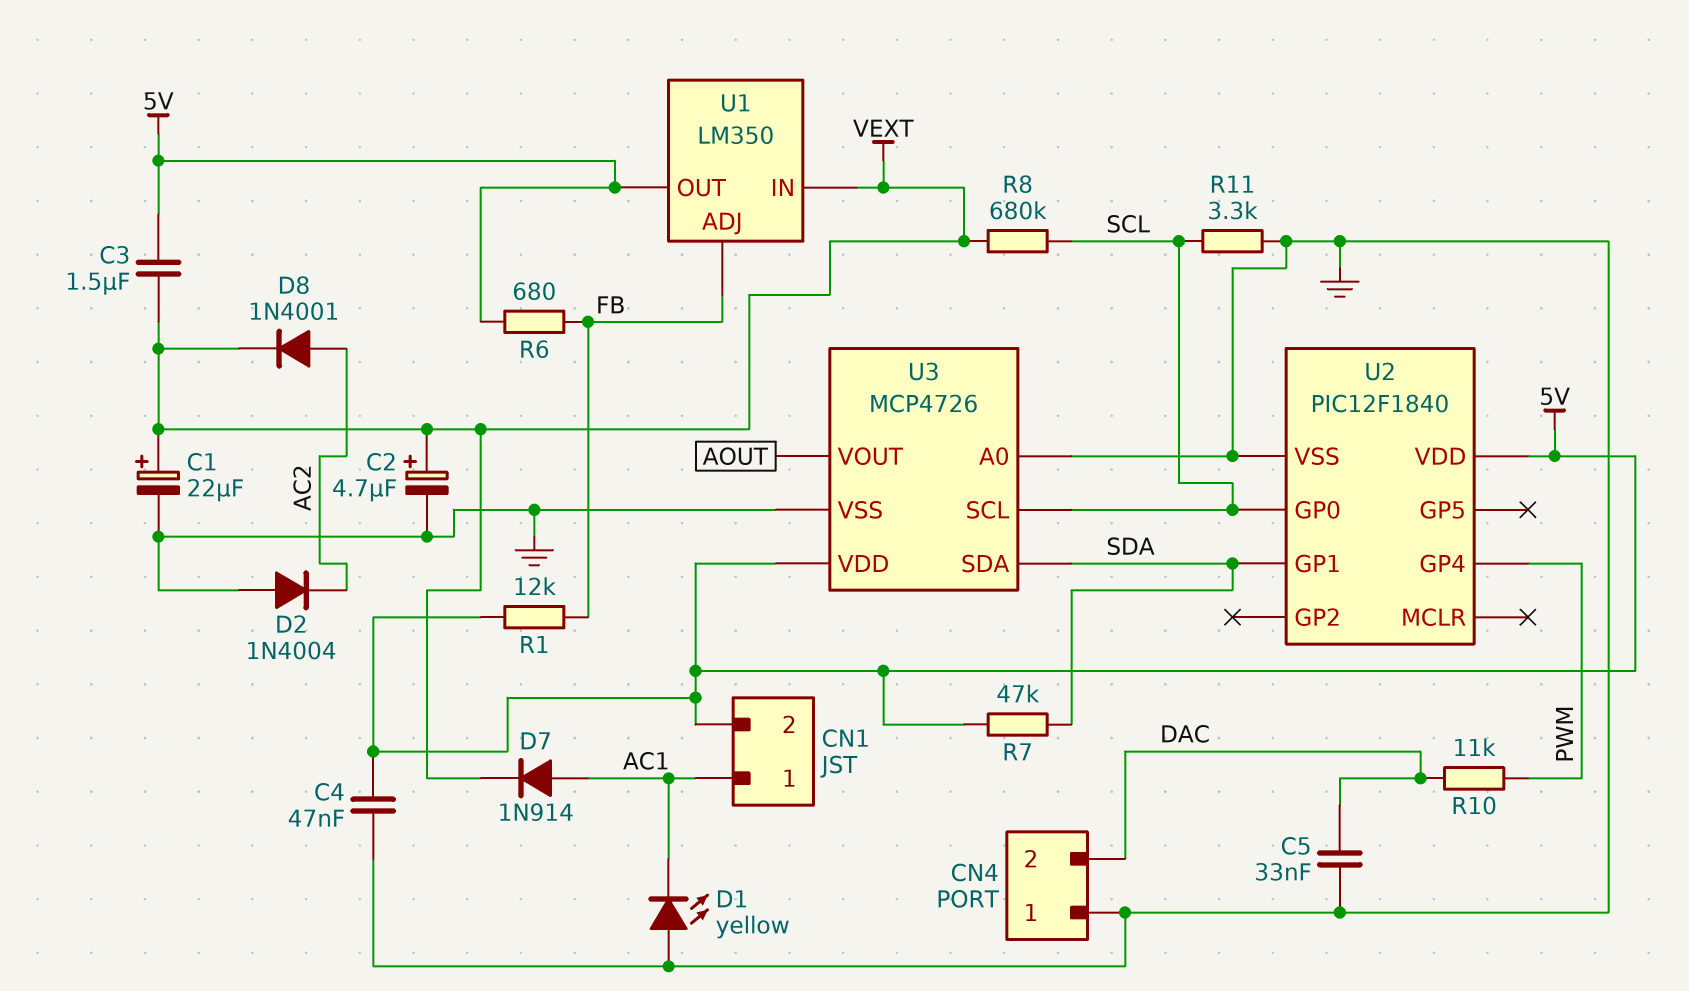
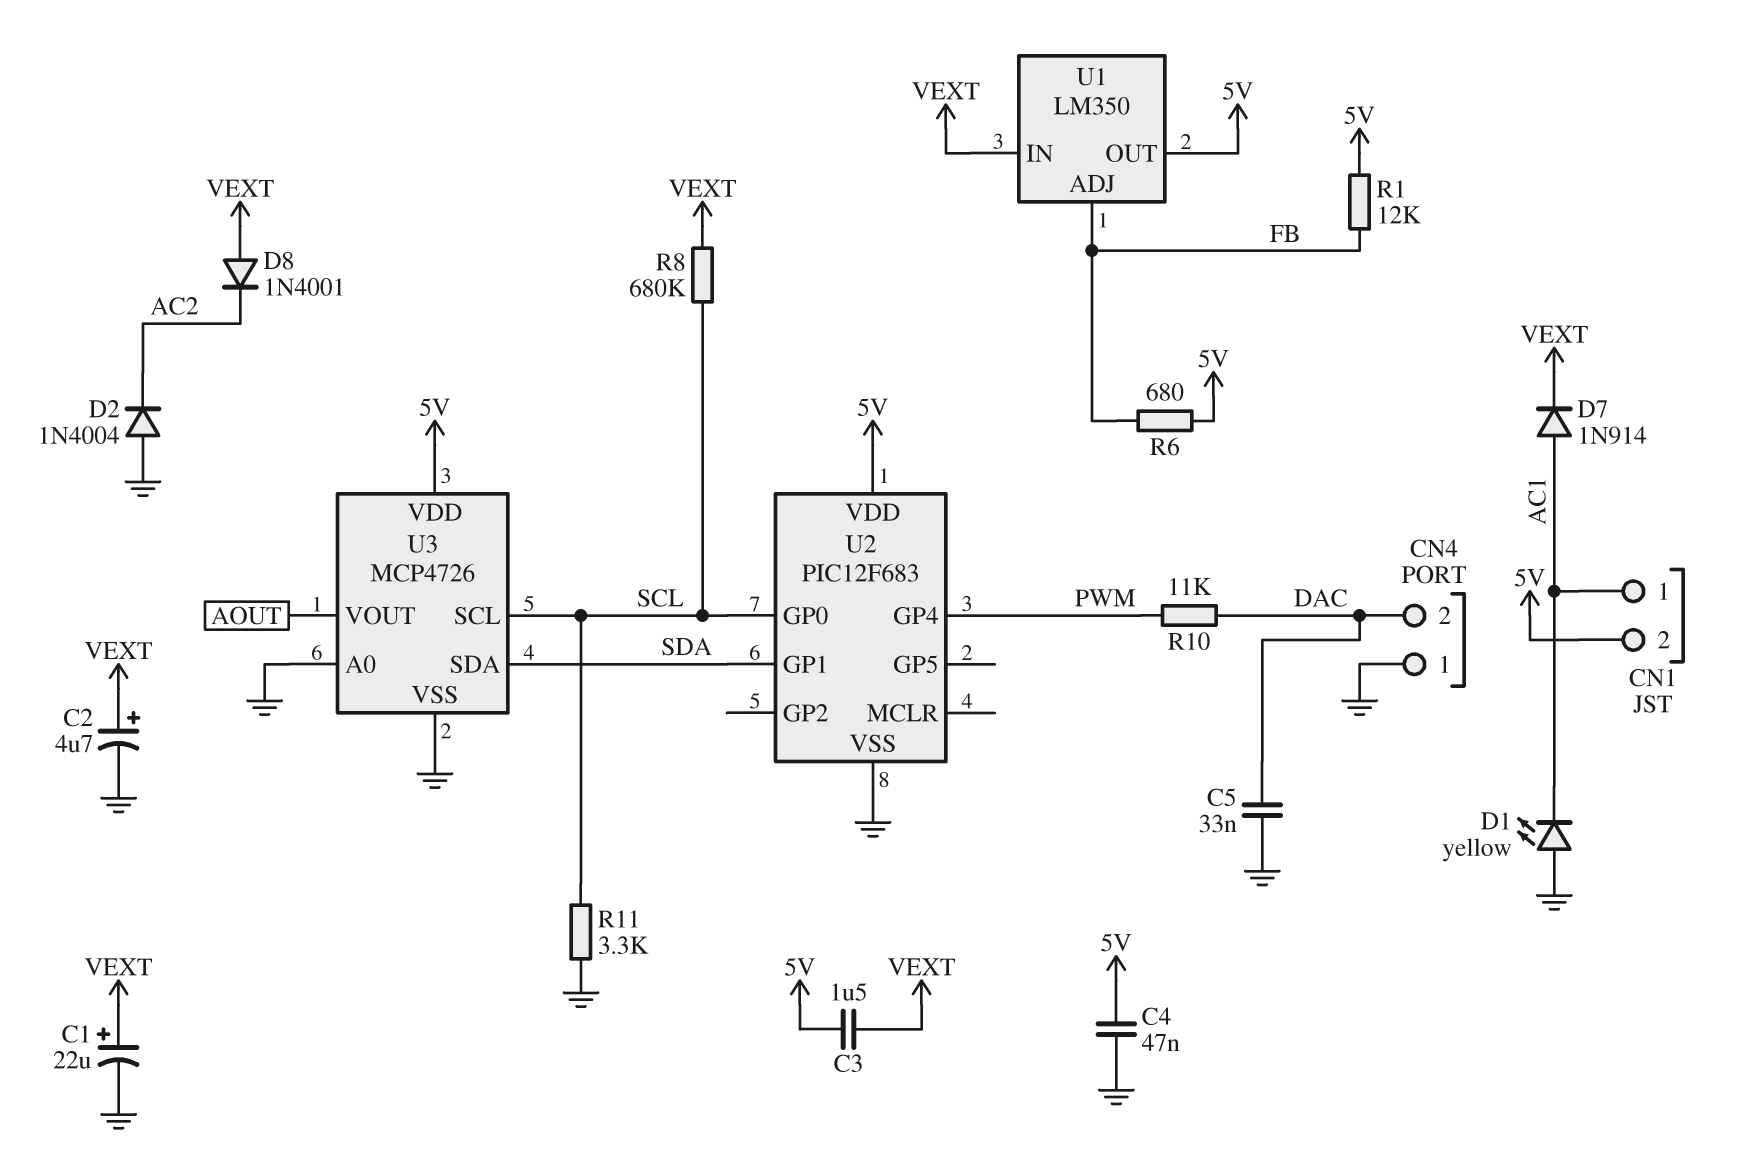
D8: diode 1N4001 (A AC2, K VEXT) -> diode 1N4001 (A VEXT, K AC2)
R7: 47k (5V, SDA) -> none
U2: PIC12F1840 -> PIC12F683

